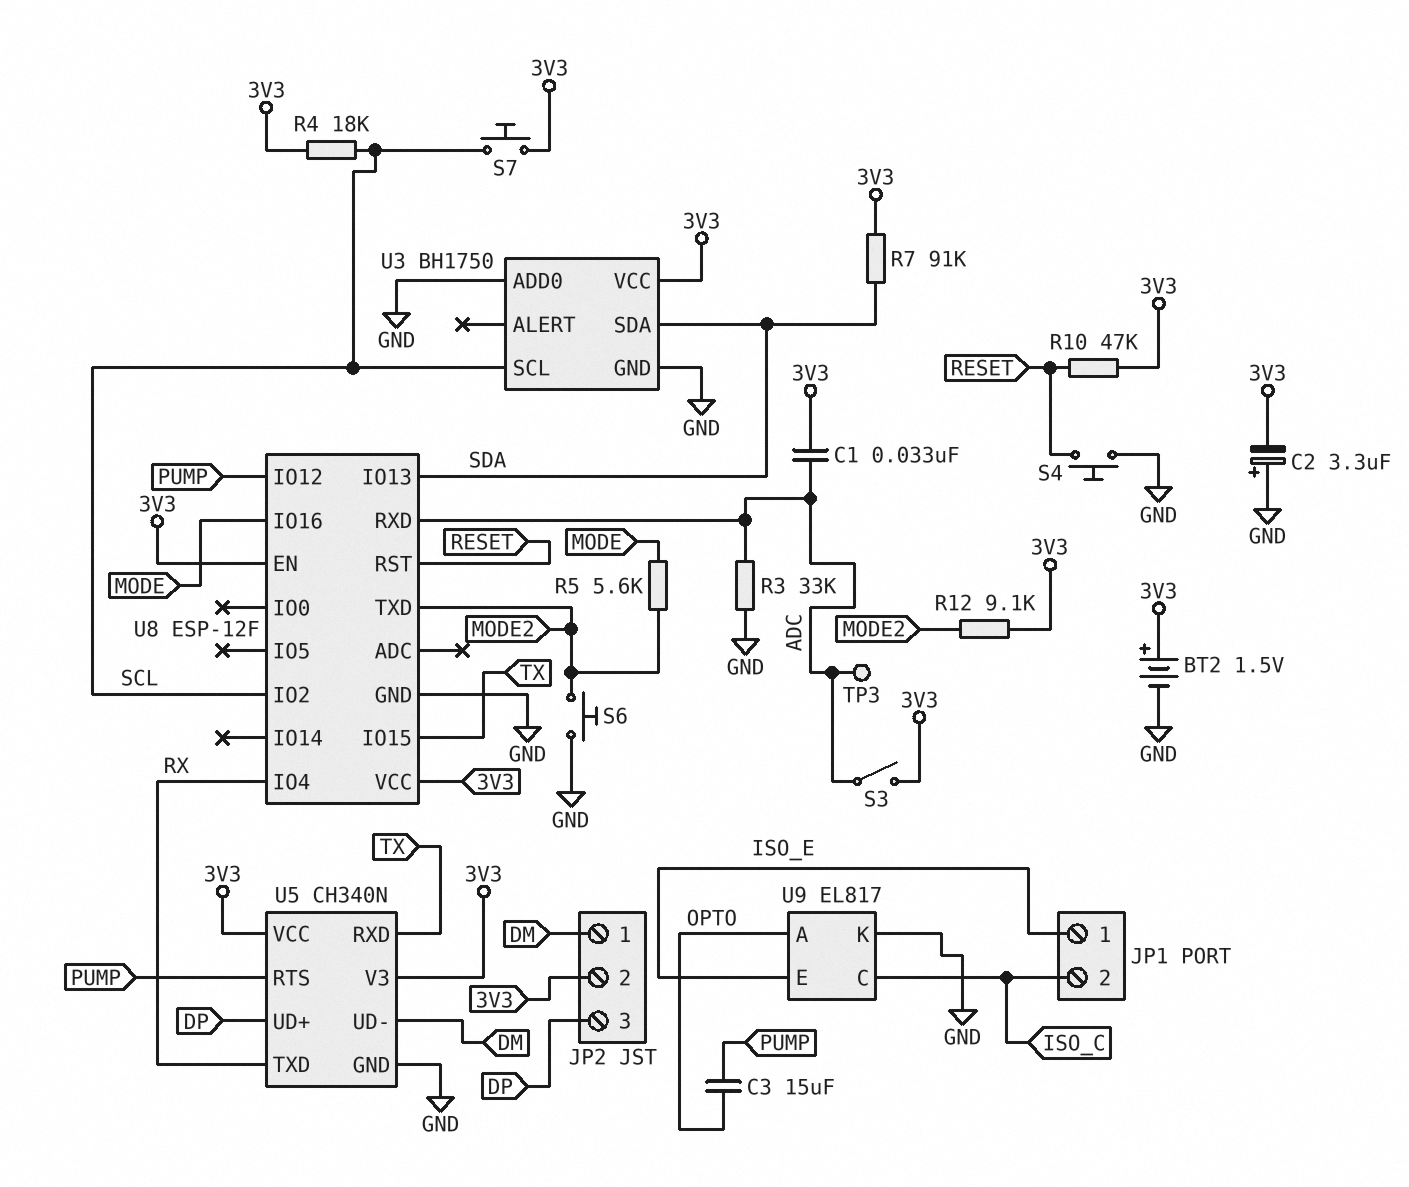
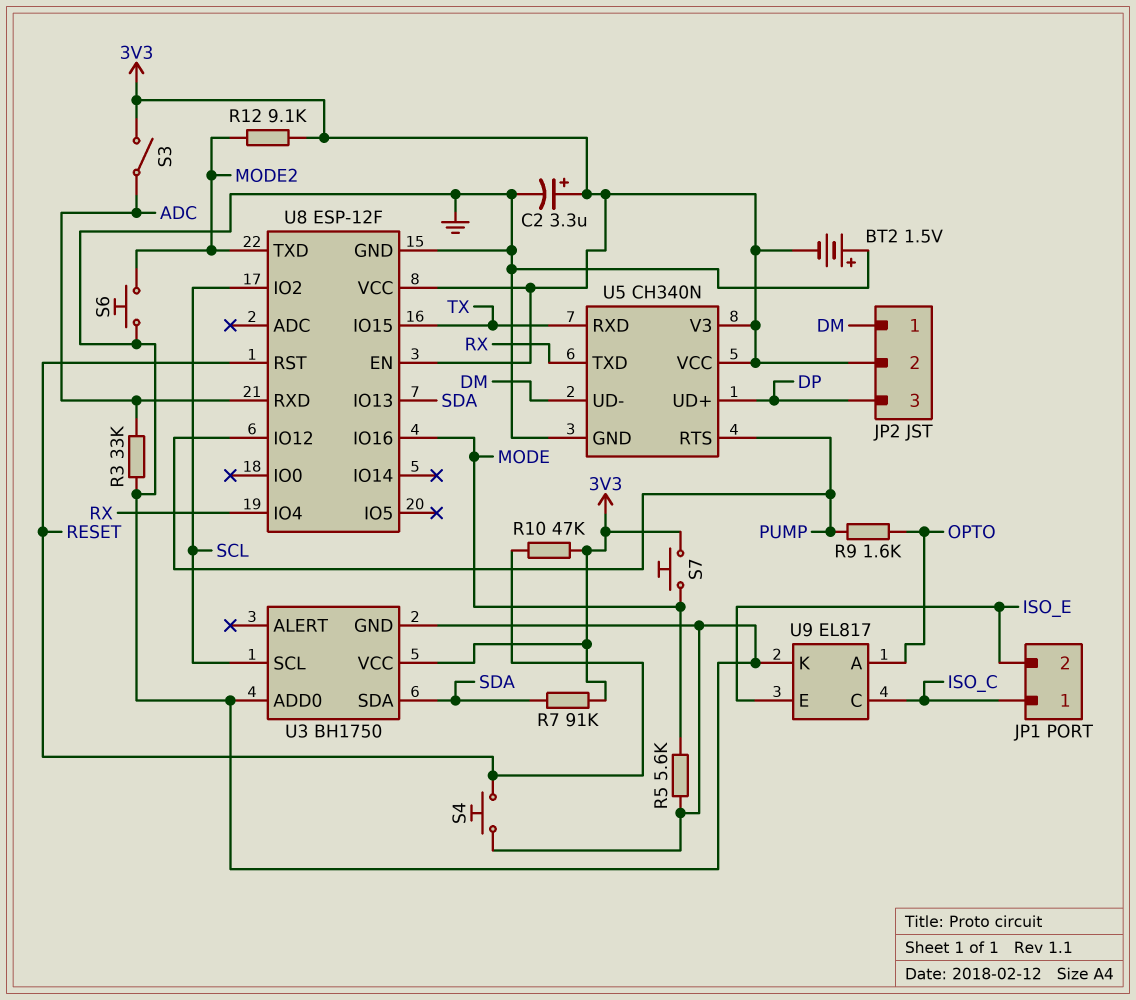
BT2: 1.5V (plus 3V3, minus GND) -> 1.5V (plus GND, minus 3V3)
C1: 33nF (3V3, ADC) -> none
C2: 3.3uF (plus GND, minus 3V3) -> 3.3uF (plus 3V3, minus GND)
C3: 15uF (OPTO, PUMP) -> none
JP1 pin 1: ISO_E -> ISO_C
JP1 pin 2: ISO_C -> ISO_E
R4: 18k (3V3, SCL) -> none
R5: 5.6k (MODE, MODE2) -> 5.6k (GND, MODE)
R9: none -> 1.6k (OPTO, PUMP)
S7: button (3V3, SCL) -> button (3V3, MODE)
TP3: test point (ADC) -> none

